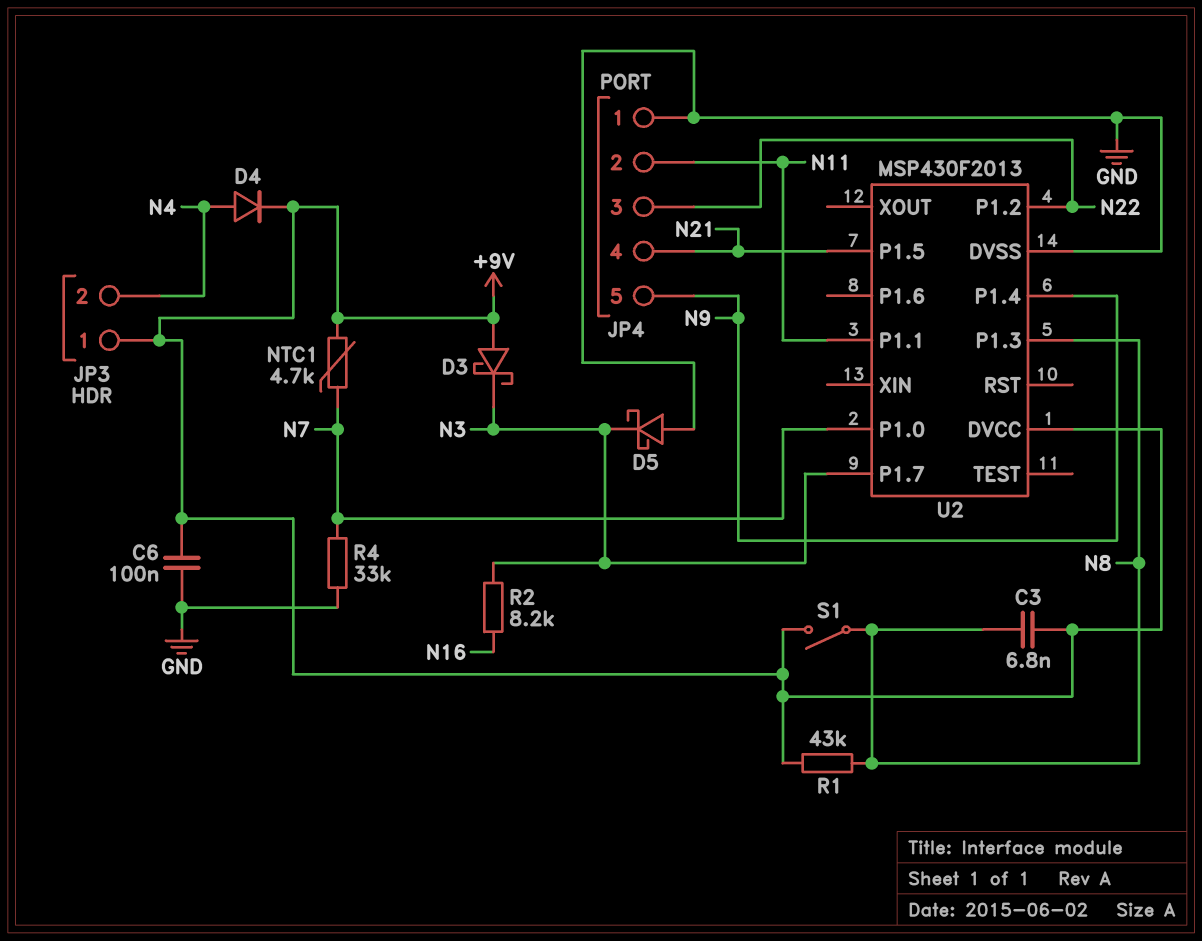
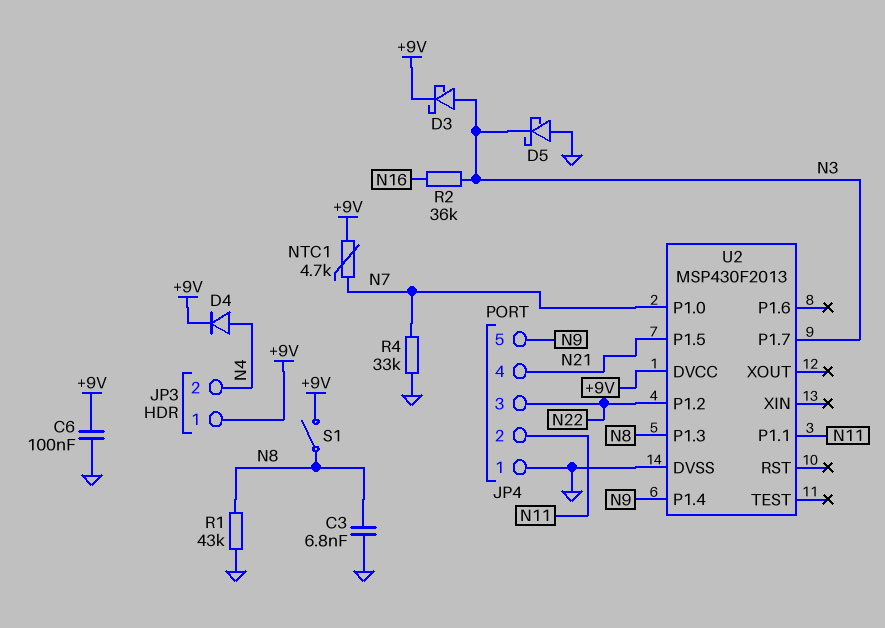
C3: 6.8nF (+9V, N8) -> 6.8nF (GND, N8)
D3: schottky (A +9V, K N3) -> schottky (A N3, K +9V)
R1: 43k (+9V, N8) -> 43k (GND, N8)
R2: 8.2k (N3, N16) -> 36k (N3, N16)

